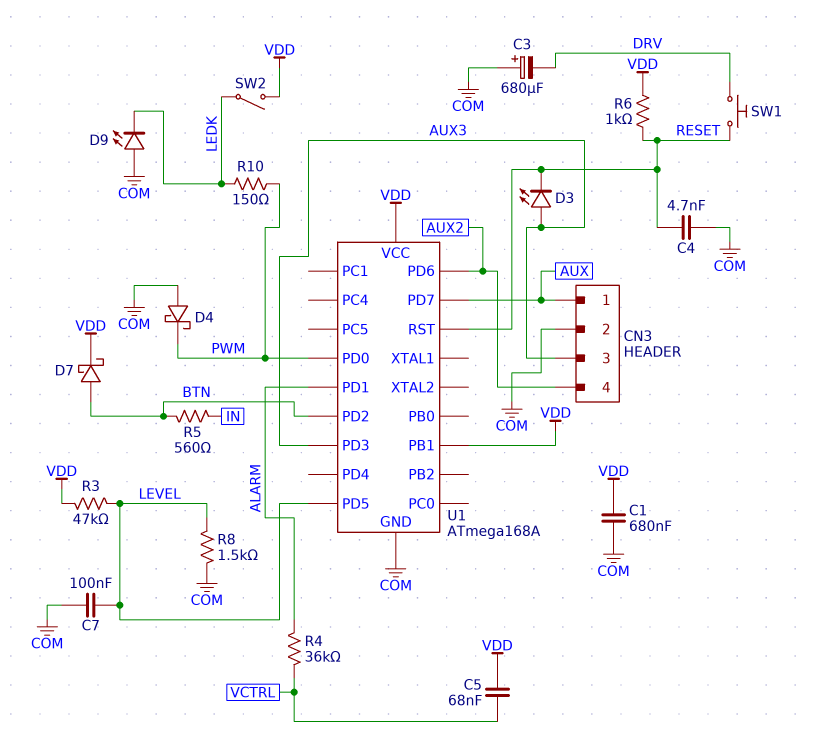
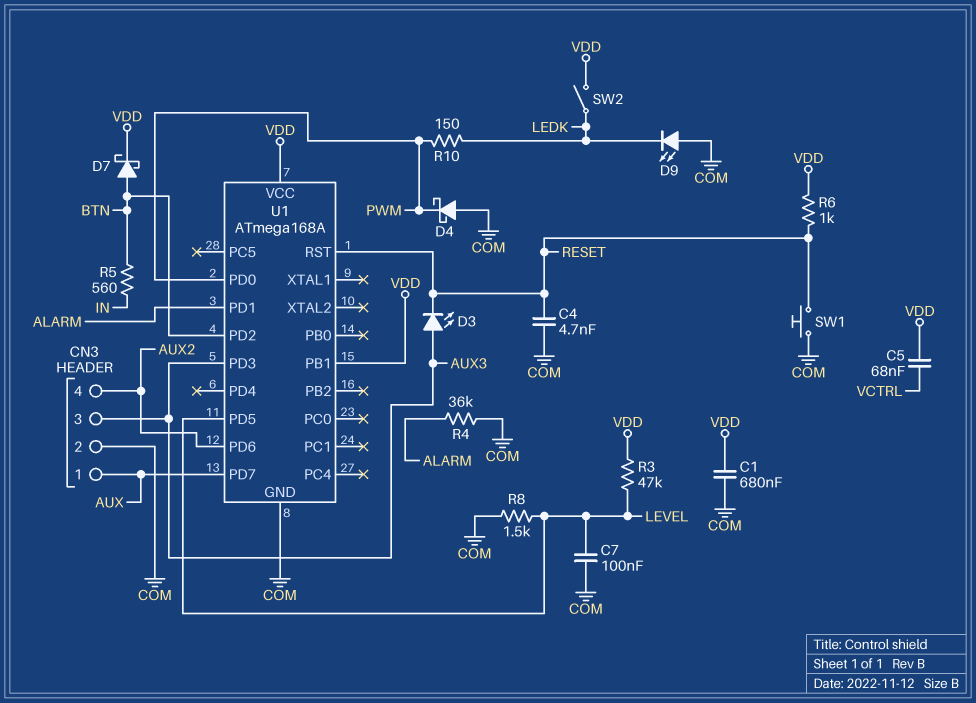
C3: 680uF (plus COM, minus DRV) -> none
R4: 36k (ALARM, VCTRL) -> 36k (ALARM, COM)
SW1: button (DRV, RESET) -> button (COM, RESET)

